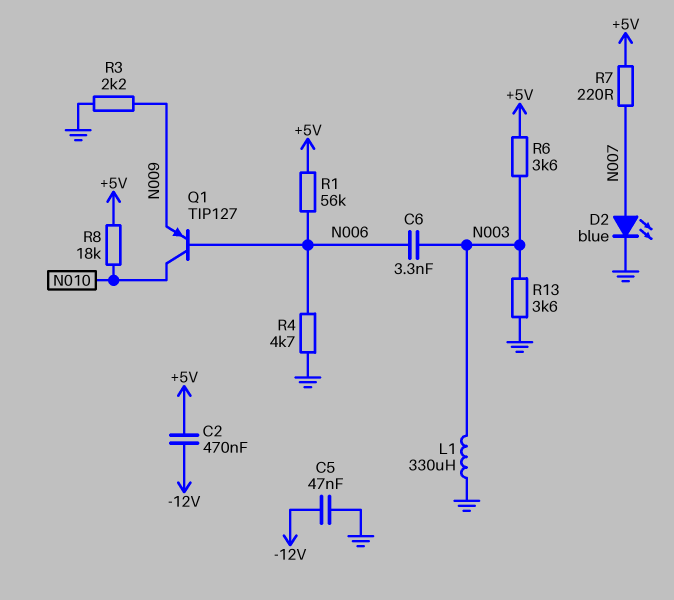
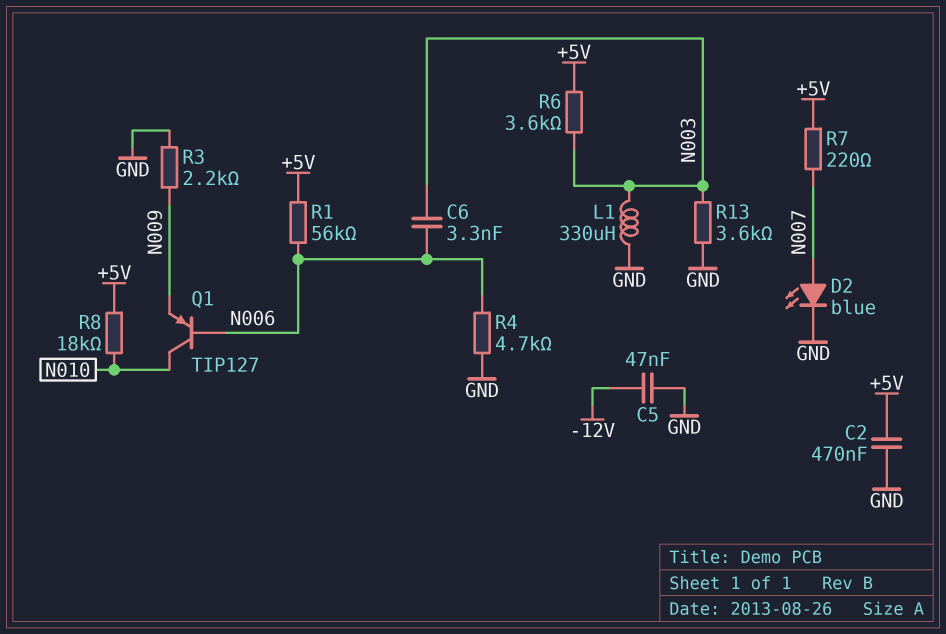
C2: 470nF (+5V, -12V) -> 470nF (+5V, GND)

